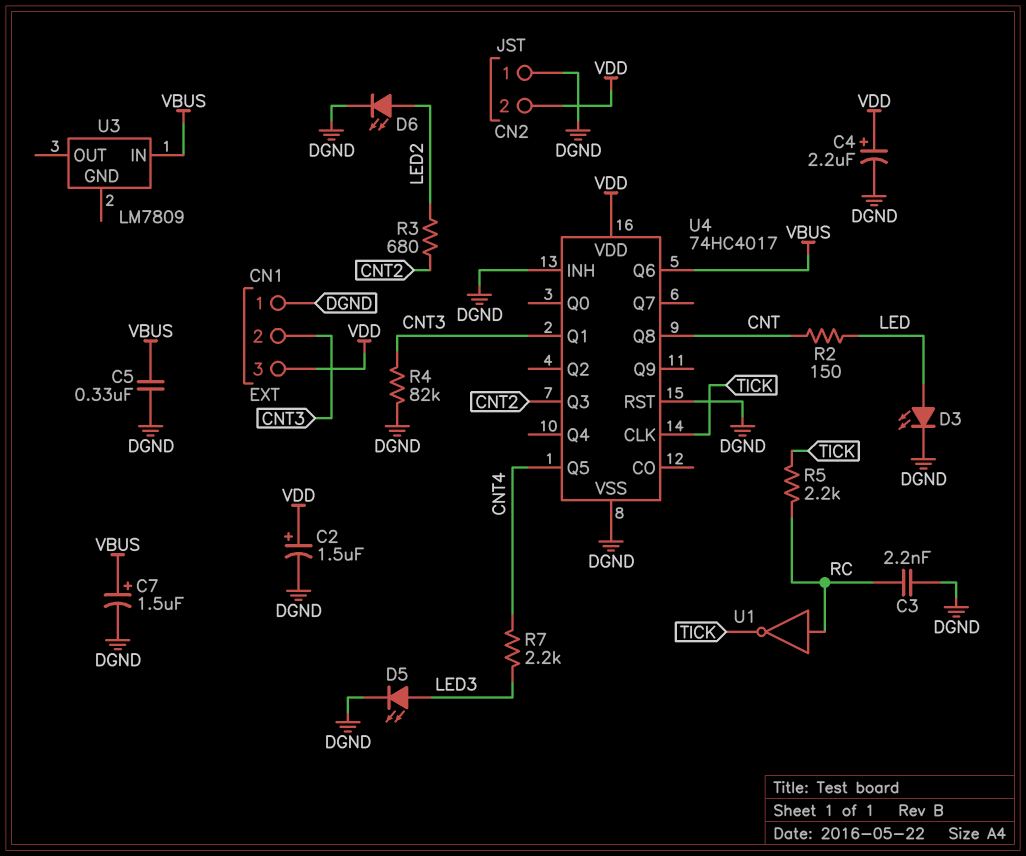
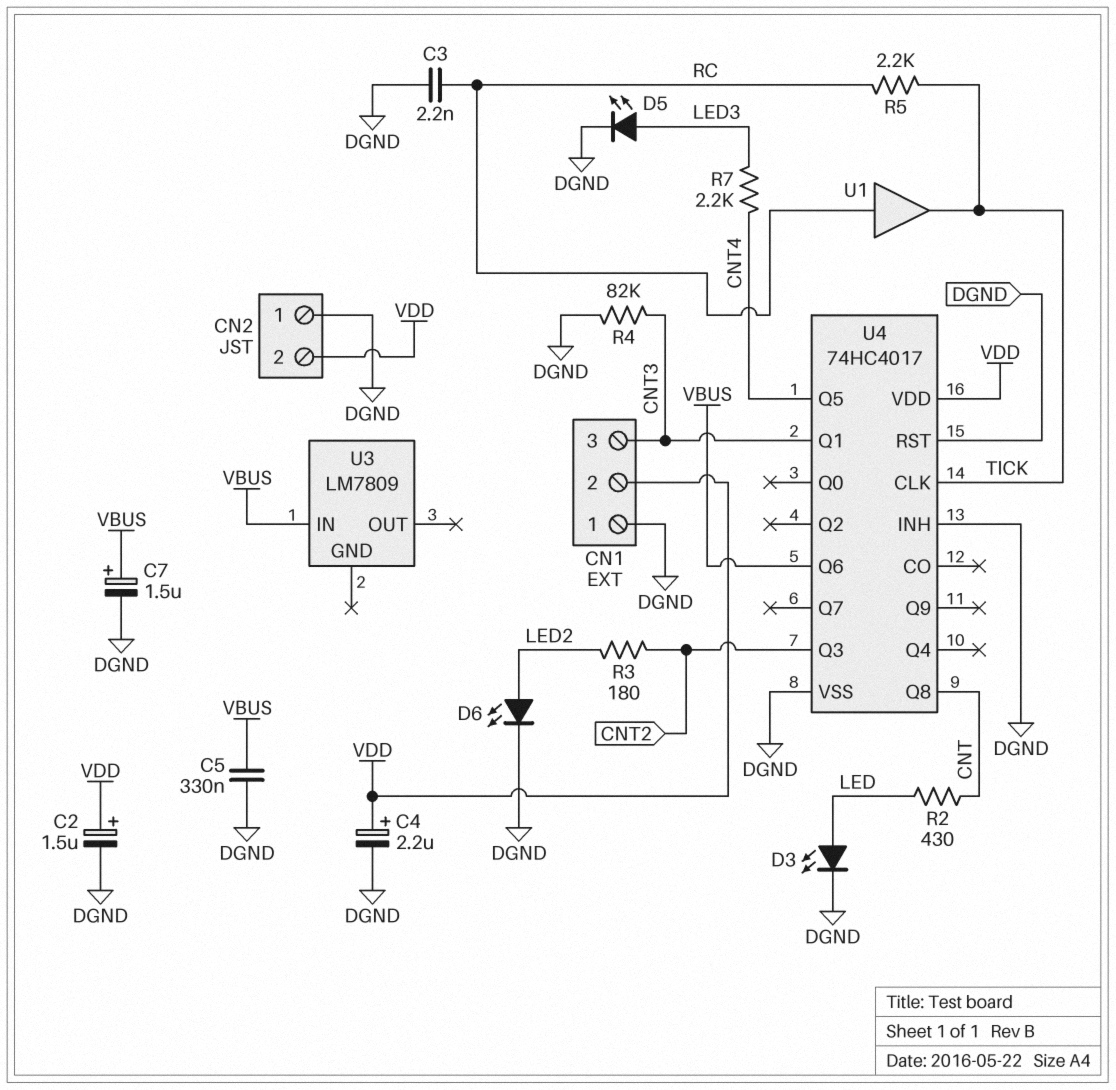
CN1 pin 2: CNT3 -> VDD
CN1 pin 3: VDD -> CNT3
R2: 150 (CNT, LED) -> 430 (CNT, LED)
R3: 680 (CNT2, LED2) -> 180 (CNT2, LED2)
U1: NOT (in RC, out TICK) -> buffer (in RC, out TICK)

